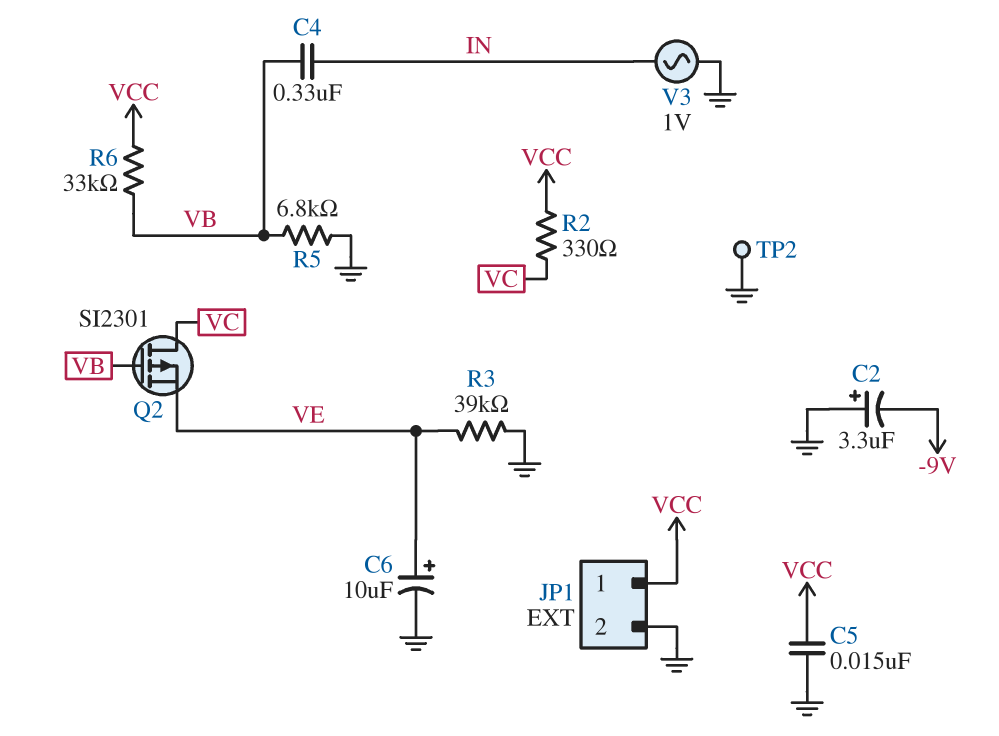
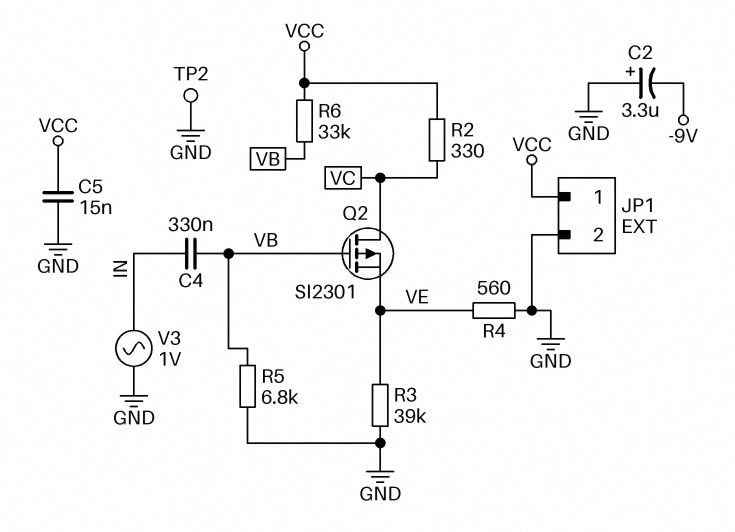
C6: 10uF (plus VE, minus GND) -> none
R4: none -> 560 (GND, VE)

